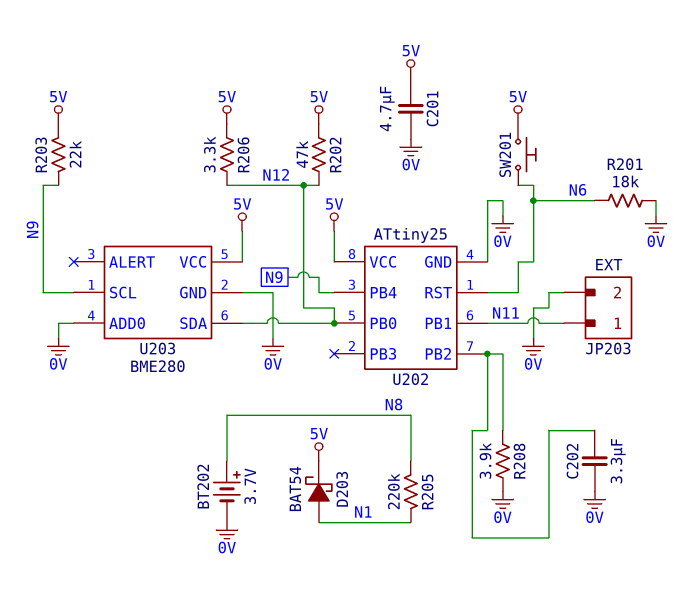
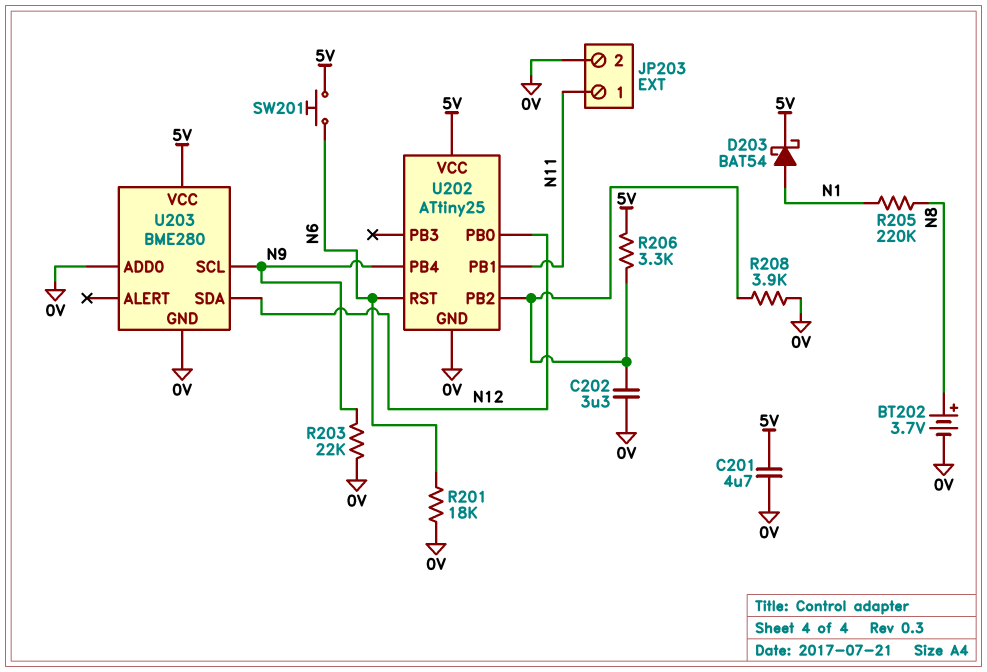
R202: 47k (5V, N12) -> none
R203: 22k (5V, N9) -> 22k (0V, N9)
R206: 3.3k (5V, N12) -> 3.3k (5V, U202/PB2)

